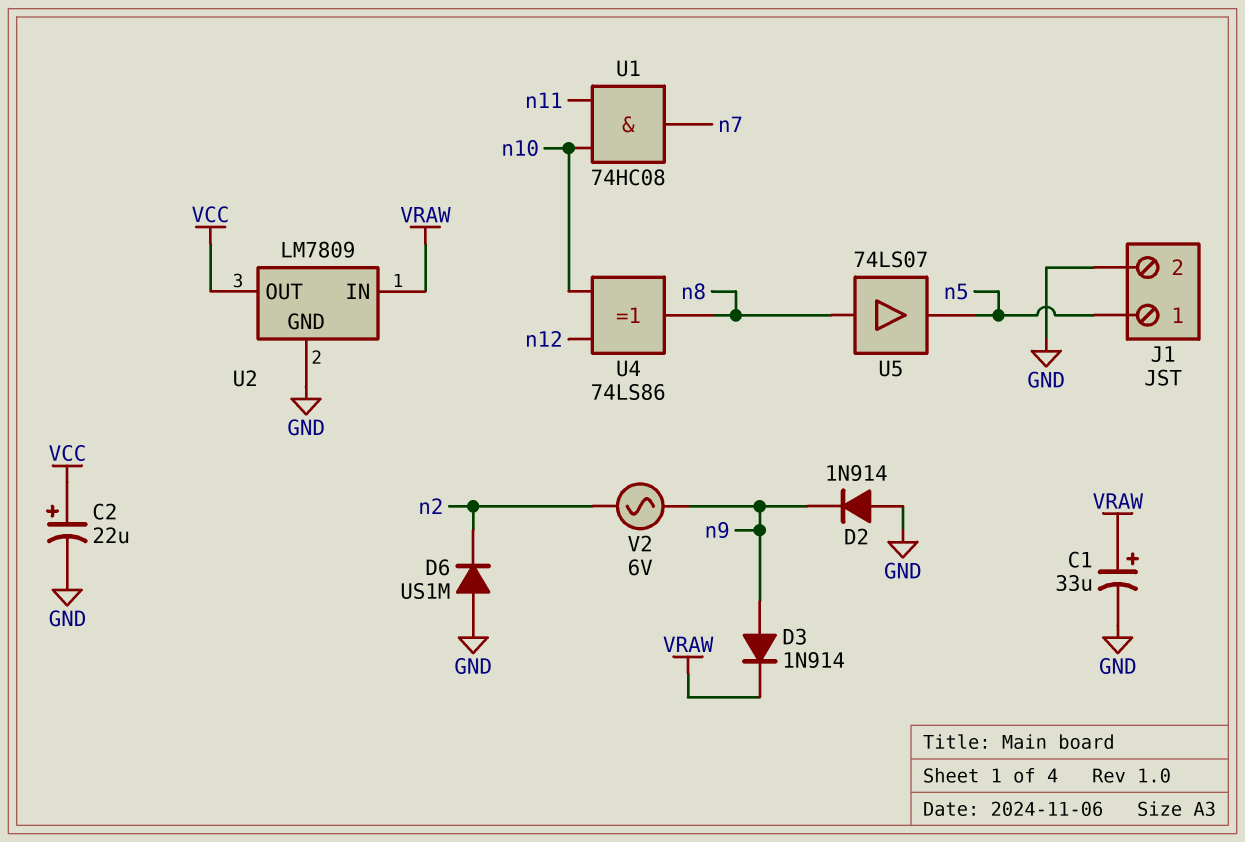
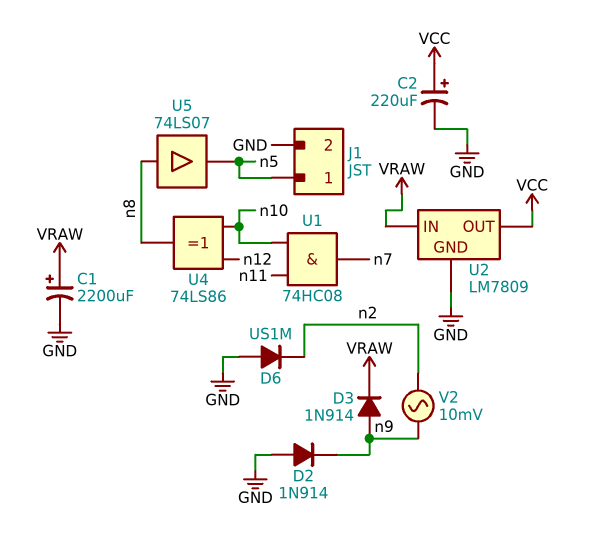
C1: 33uF (plus VRAW, minus GND) -> 2200uF (plus VRAW, minus GND)
C2: 22uF (plus VCC, minus GND) -> 220uF (plus VCC, minus GND)
V2: AC 6V (n2, n9) -> AC 10mV (n2, n9)

